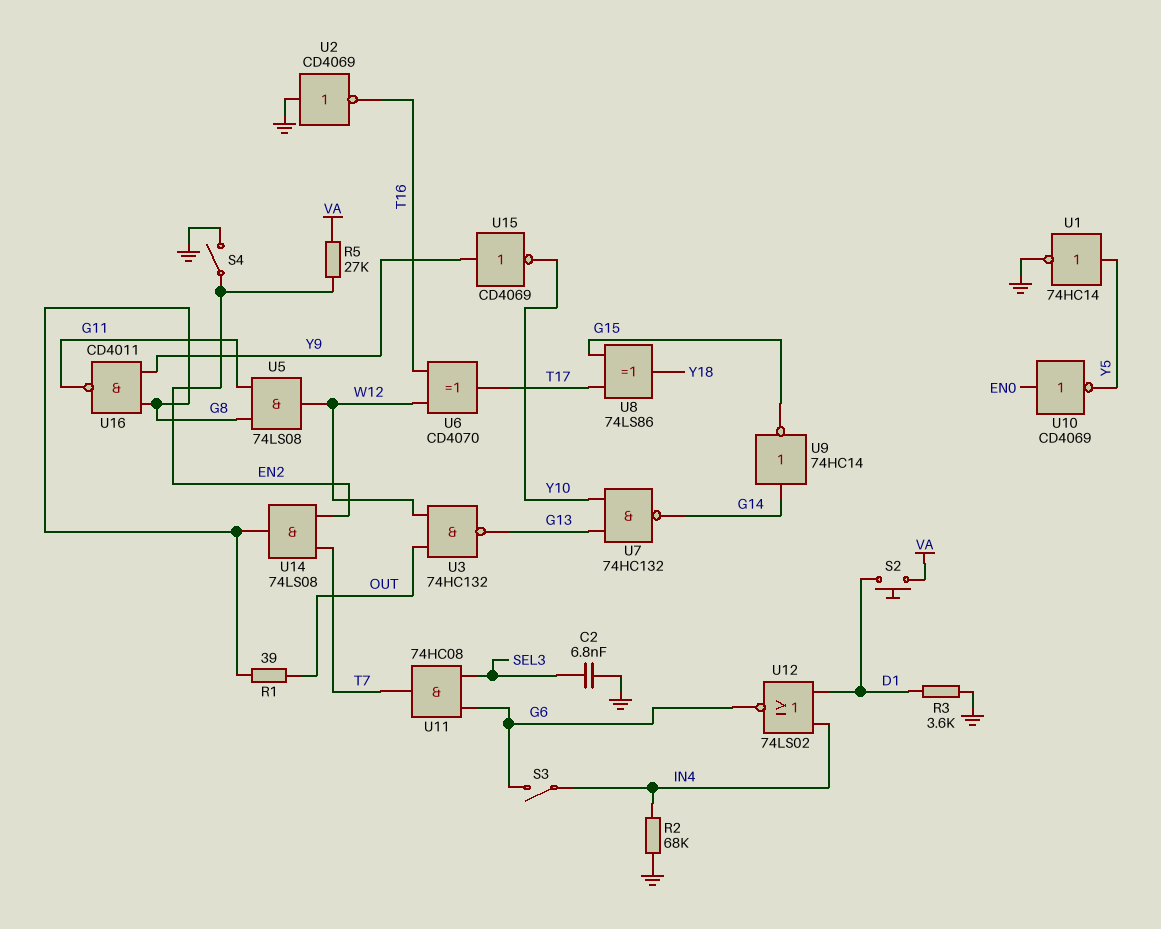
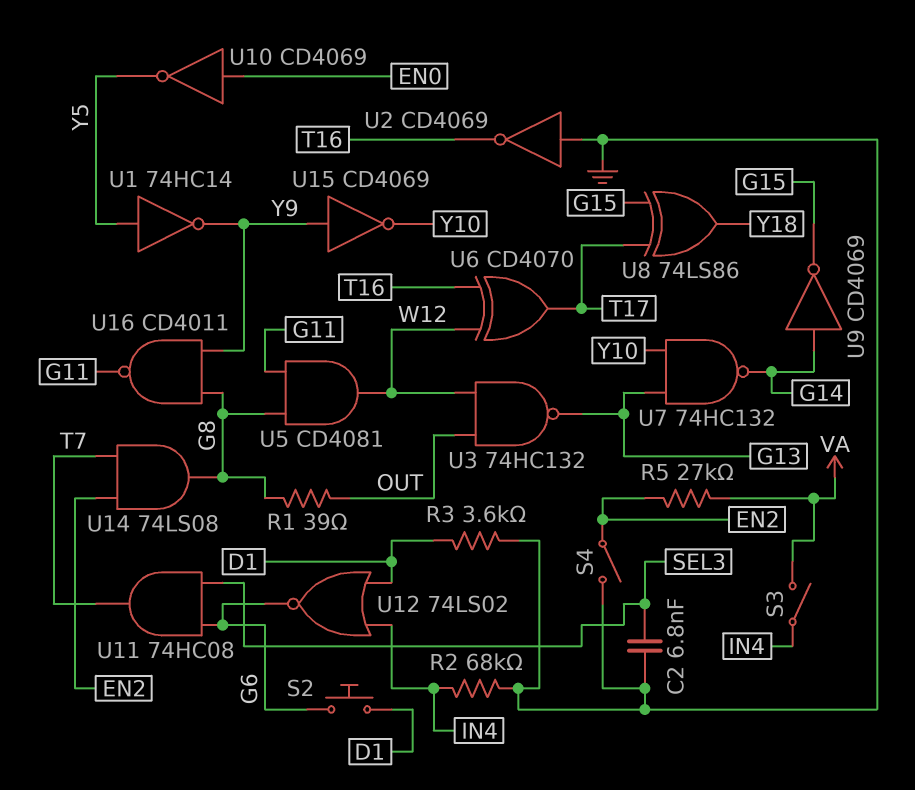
S2: button (D1, VA) -> button (D1, G6)
S3: switch (G6, IN4) -> switch (IN4, VA)
U1: NOT 74HC14 (in Y5, out GND) -> NOT 74HC14 (in Y5, out Y9)
U5: AND 74LS08 (in G8, in G11, out W12) -> AND CD4081 (in G8, in G11, out W12)
U9: NOT 74HC14 (in G14, out G15) -> NOT CD4069 (in G14, out G15)

